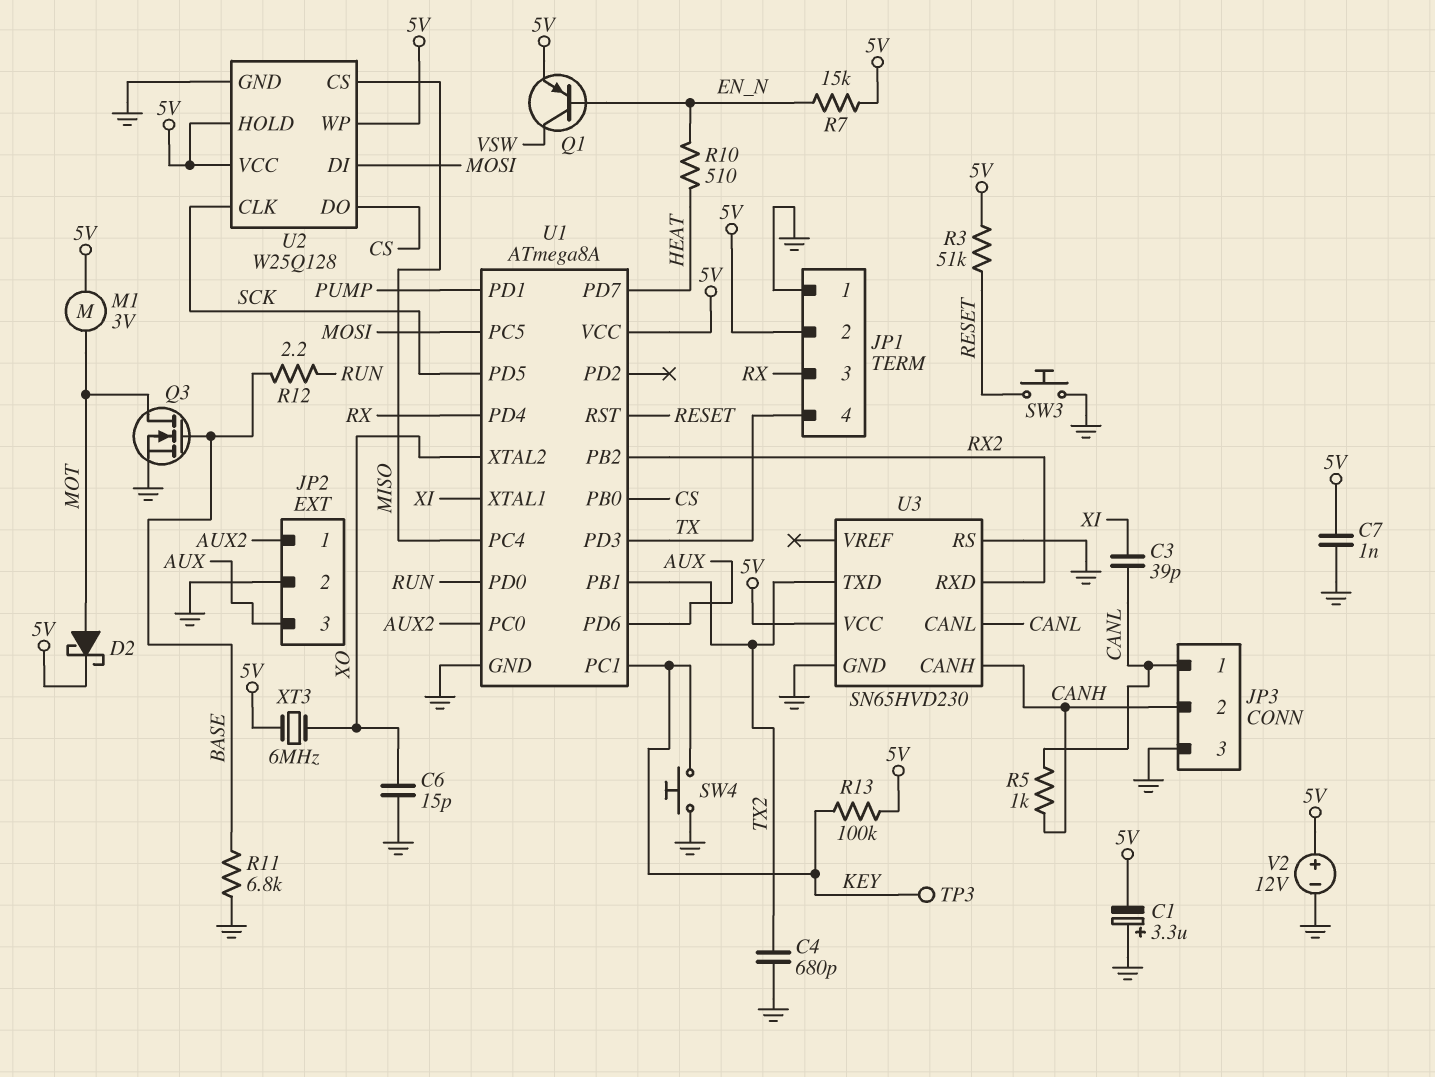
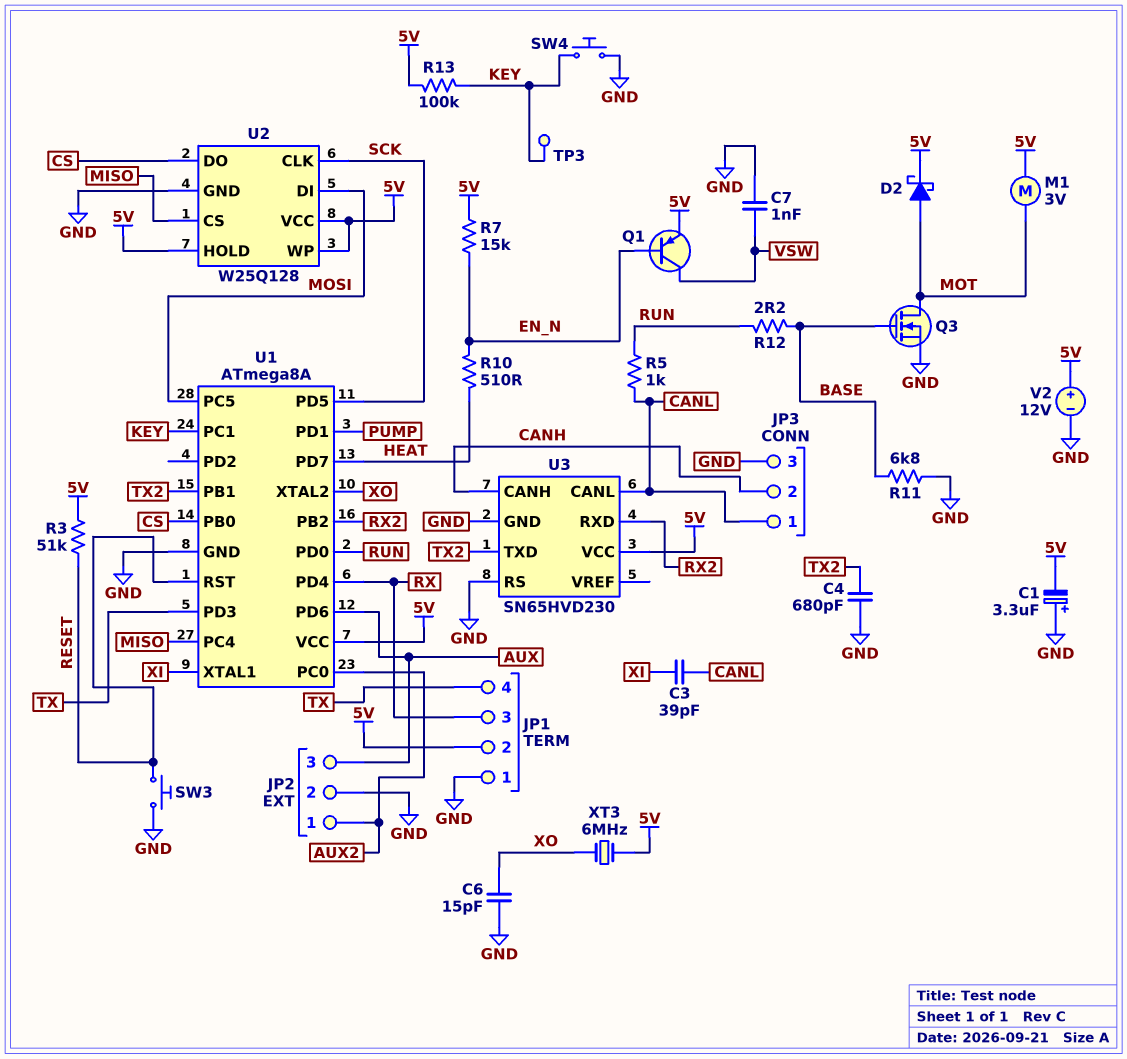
C7: 1nF (5V, GND) -> 1nF (GND, VSW)
R5: 1k (CANH, CANL) -> 1k (CANL, RUN)

